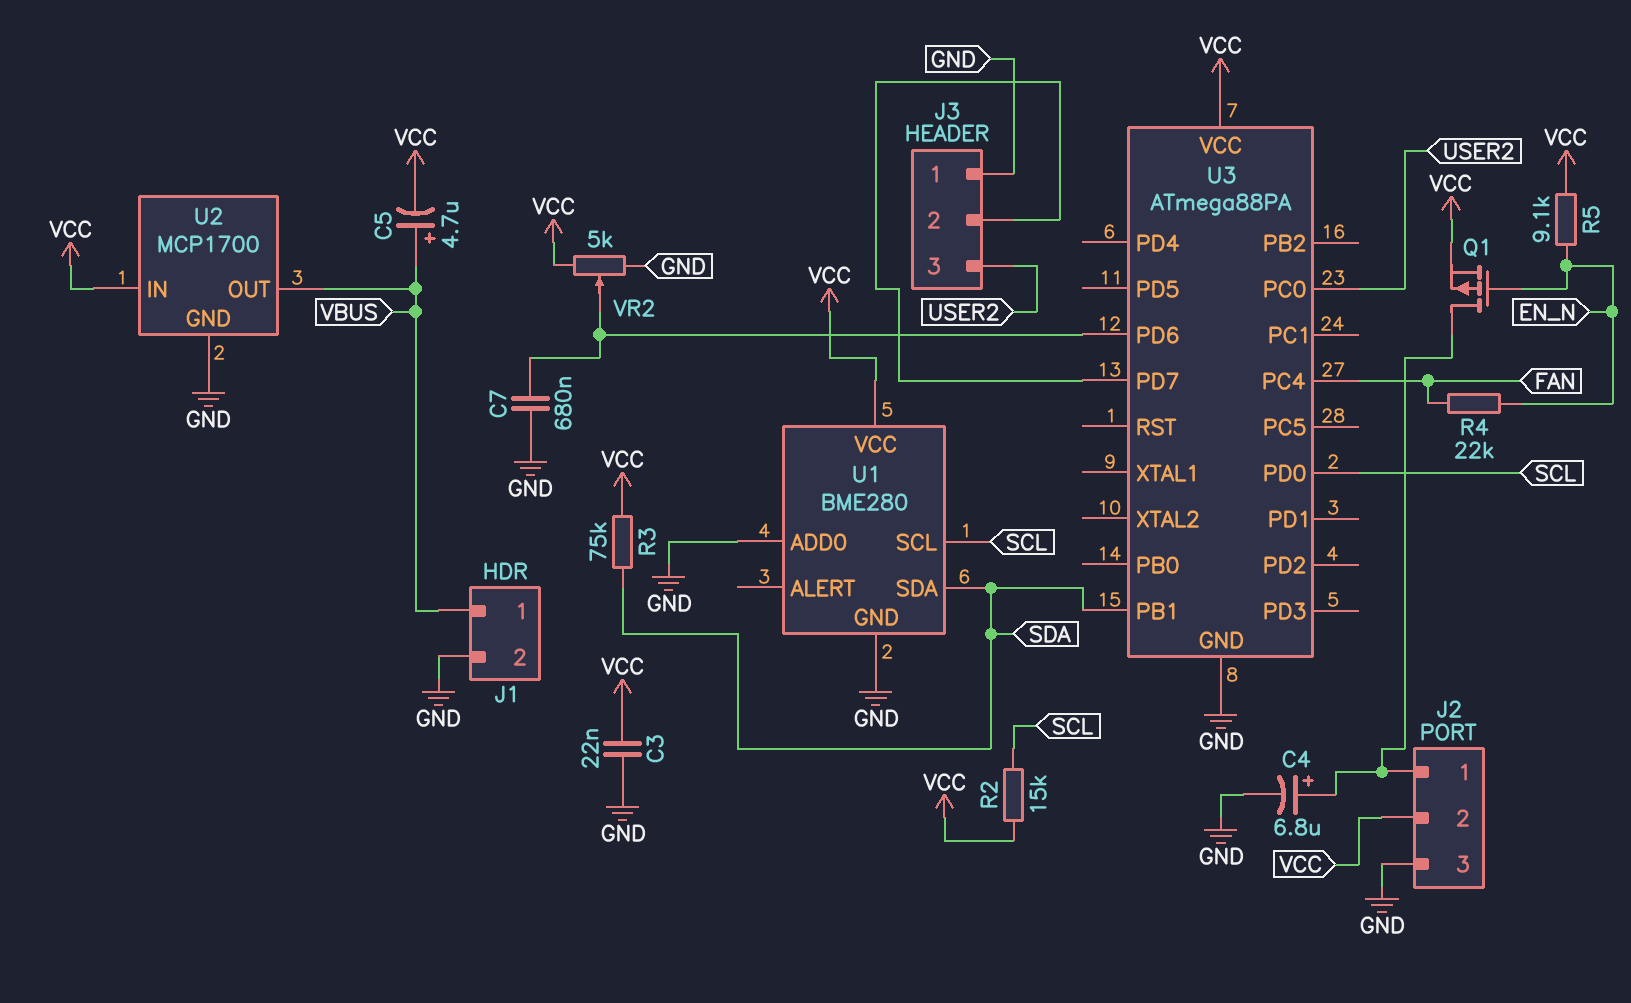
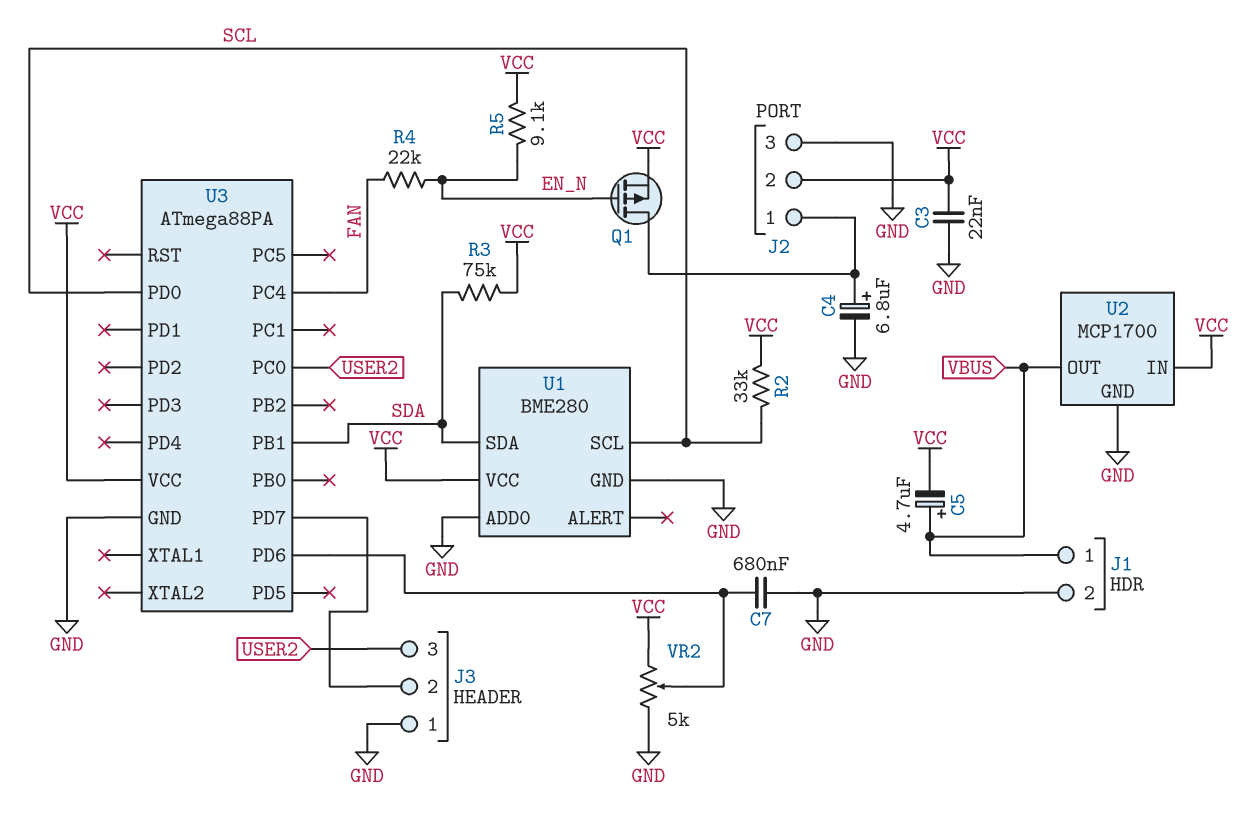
R2: 15k (SCL, VCC) -> 33k (SCL, VCC)

